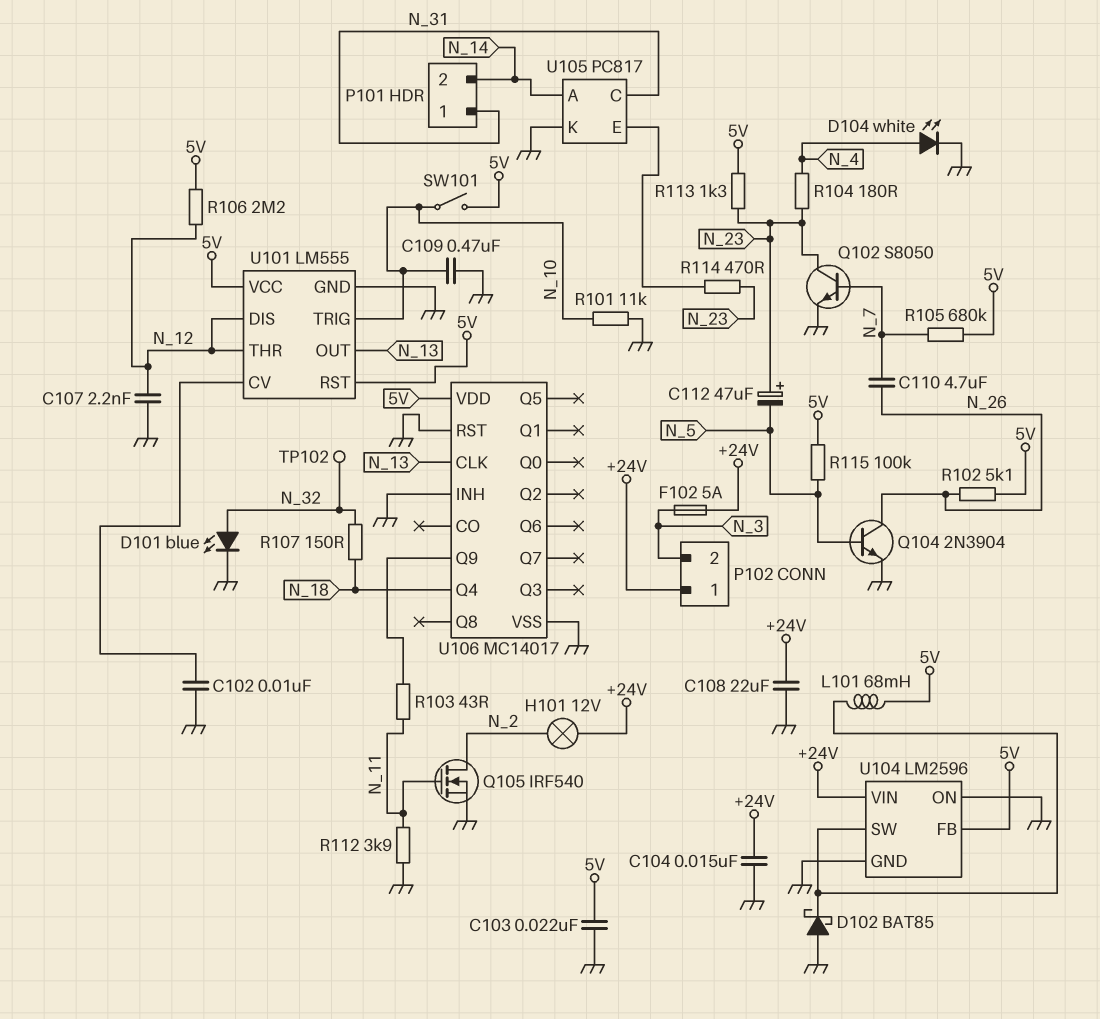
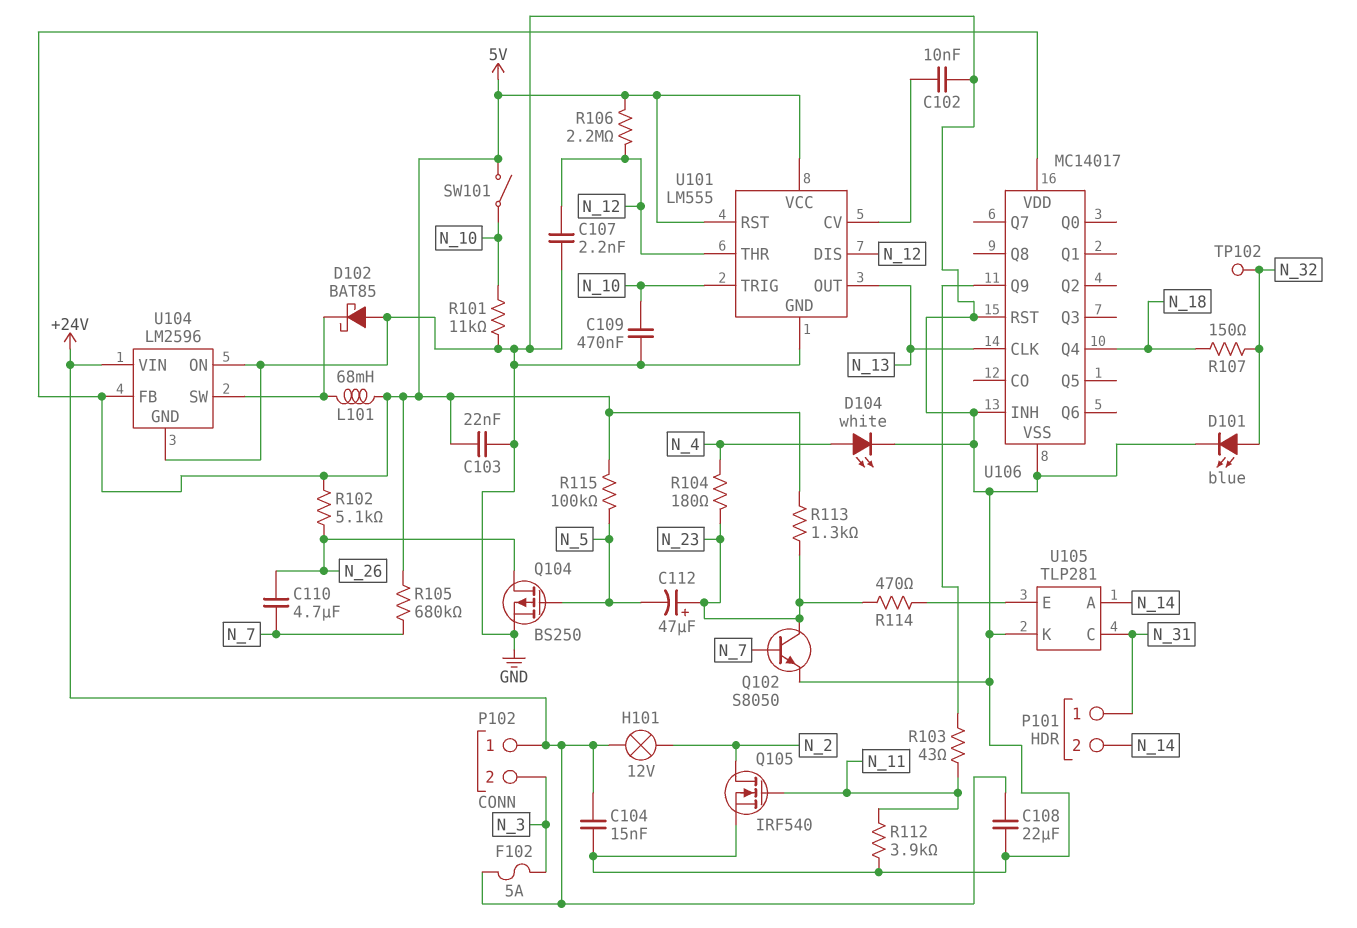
Q104: NPN 2N3904 (B N_5, C N_26, E GND) -> PMOS BS250 (G N_5, D N_26, S GND)
U105: PC817 -> TLP281

